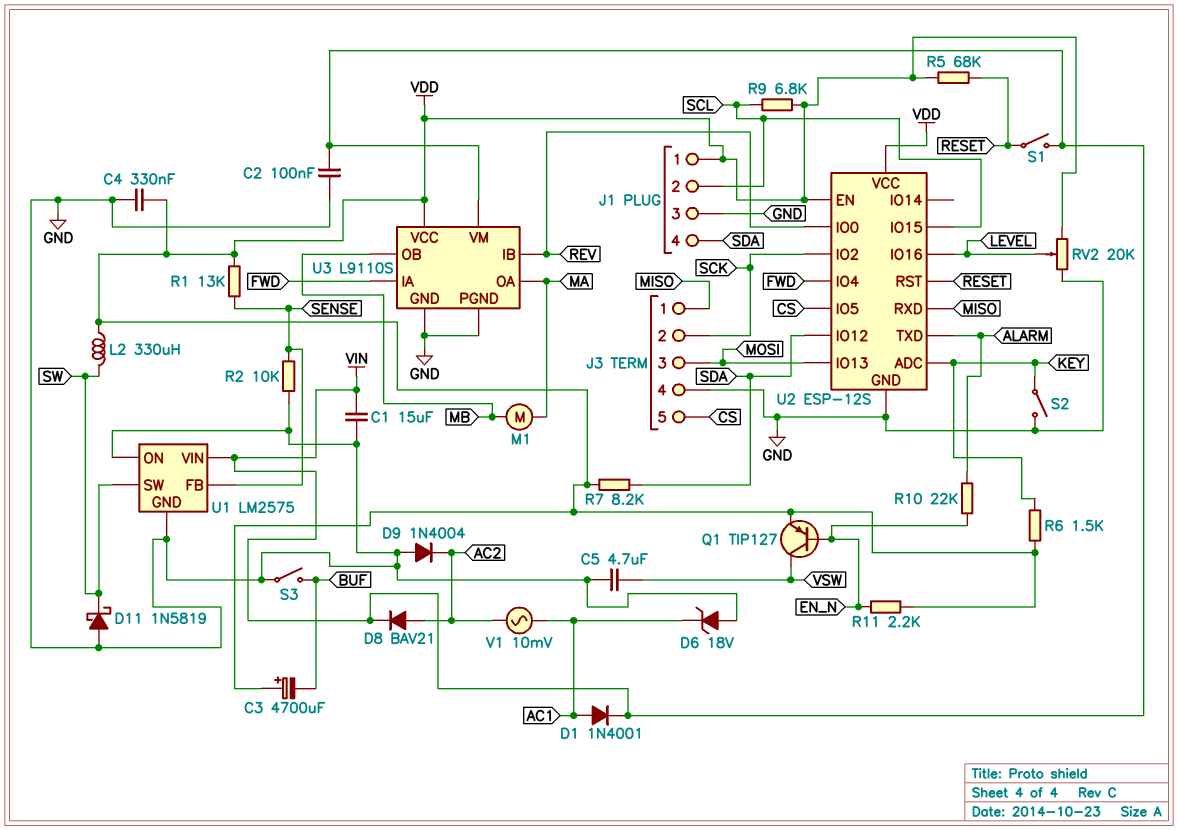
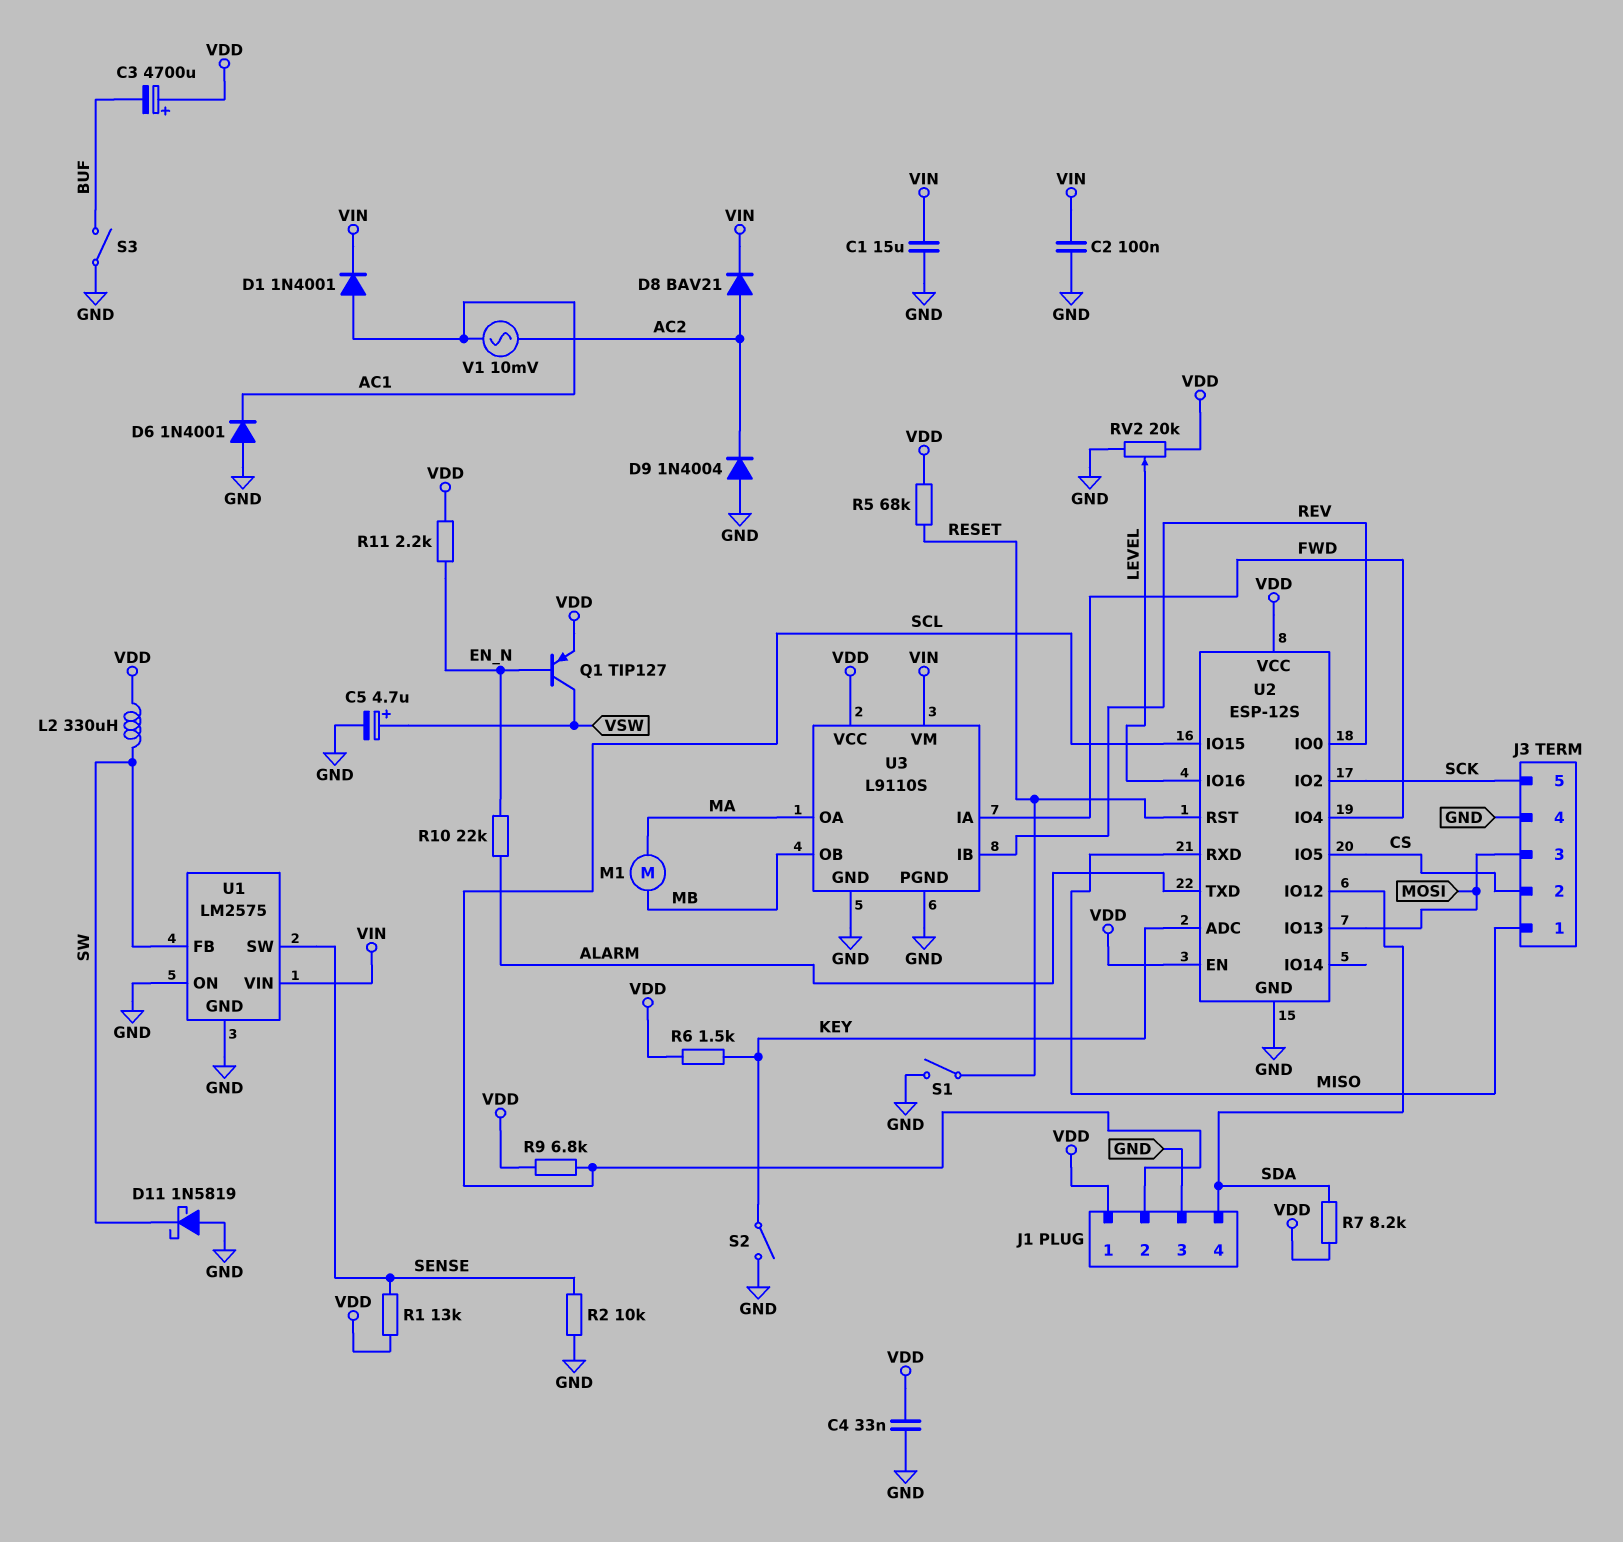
C4: 330nF (GND, VDD) -> 33nF (GND, VDD)
C5: 4.7uF (GND, VSW) -> 4.7uF (plus VSW, minus GND)
D6: zener 18V (A GND, K AC1) -> diode 1N4001 (A GND, K AC1)
J3 pin 2: SCK -> CS
J3 pin 5: CS -> SCK
S1: switch (RESET, VIN) -> switch (GND, RESET)
U1 pin FB: SENSE -> SW
U1 pin SW: SW -> SENSE

